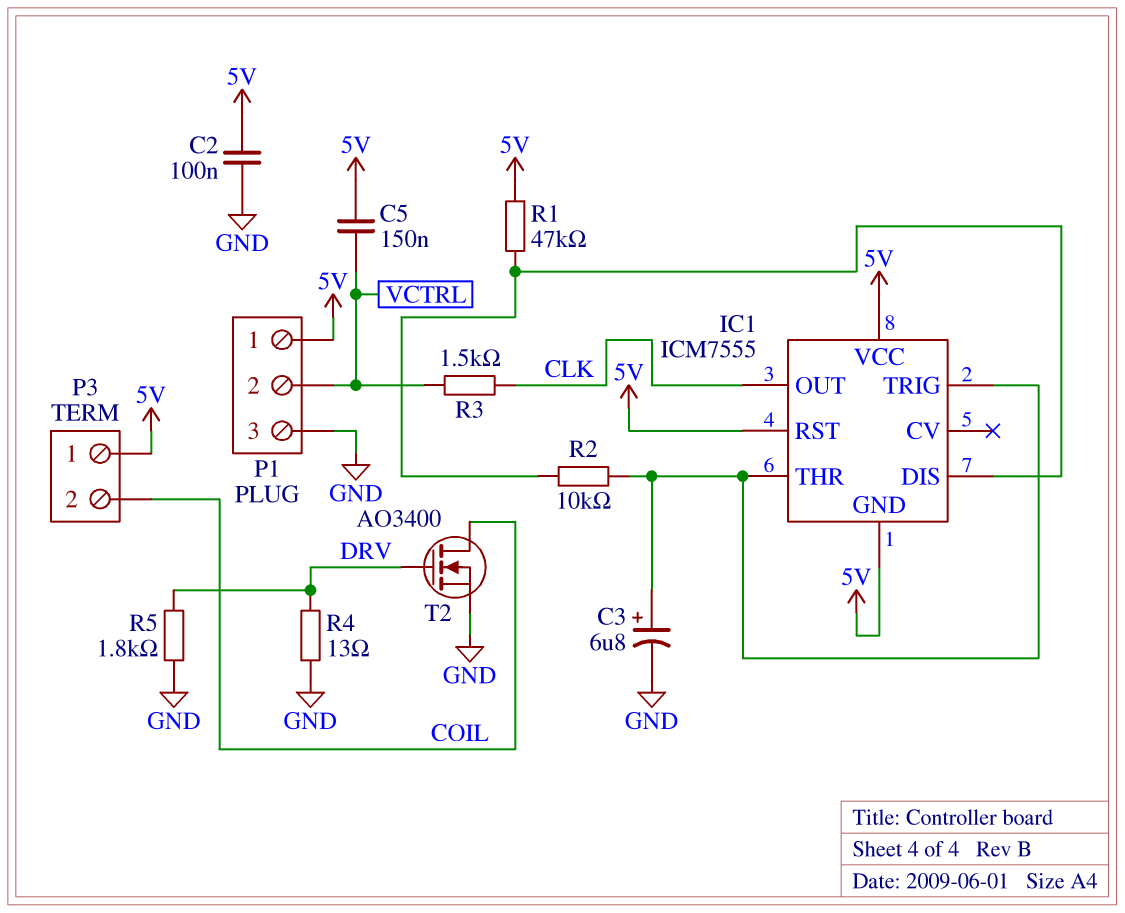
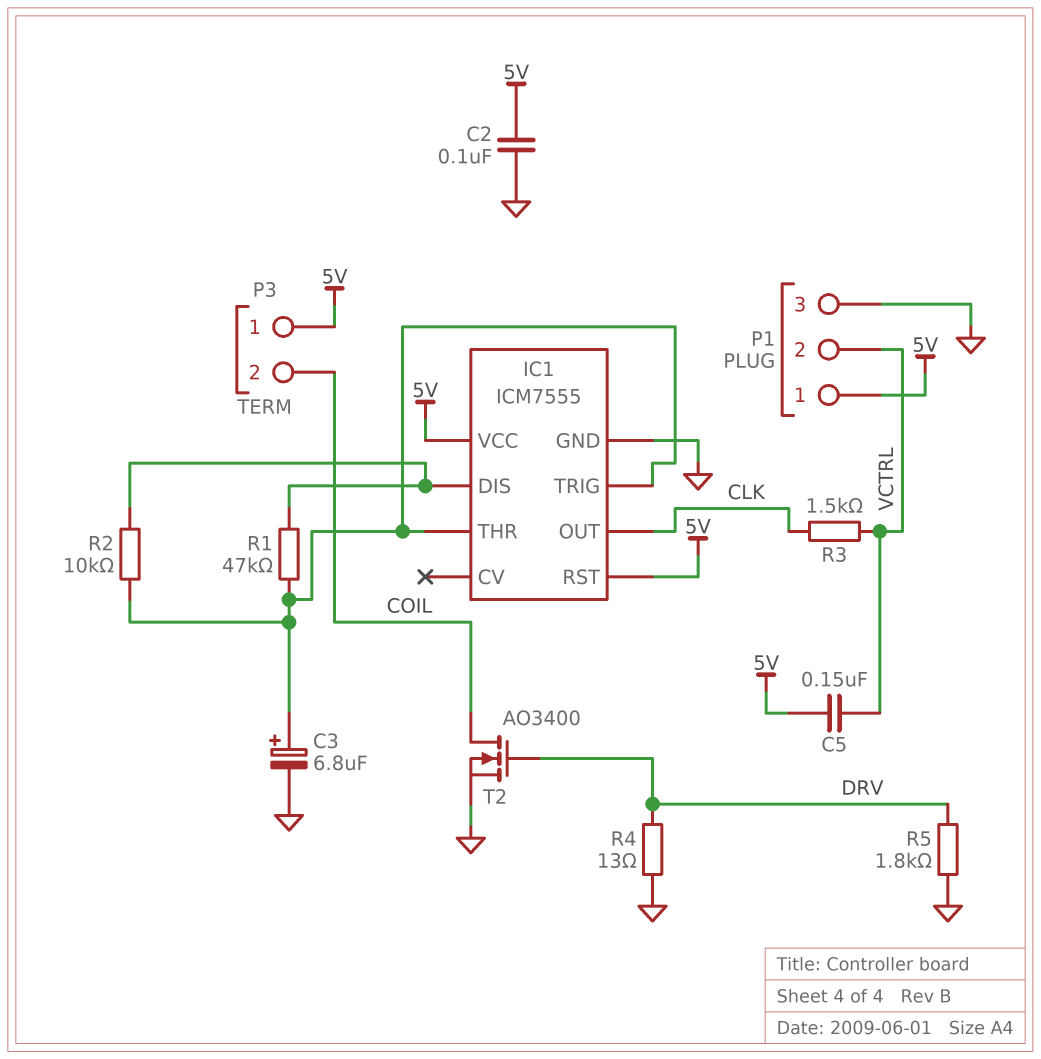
IC1 pin GND: 5V -> GND
R1: 47k (5V, IC1/DIS) -> 47k (IC1/DIS, IC1/THR)

